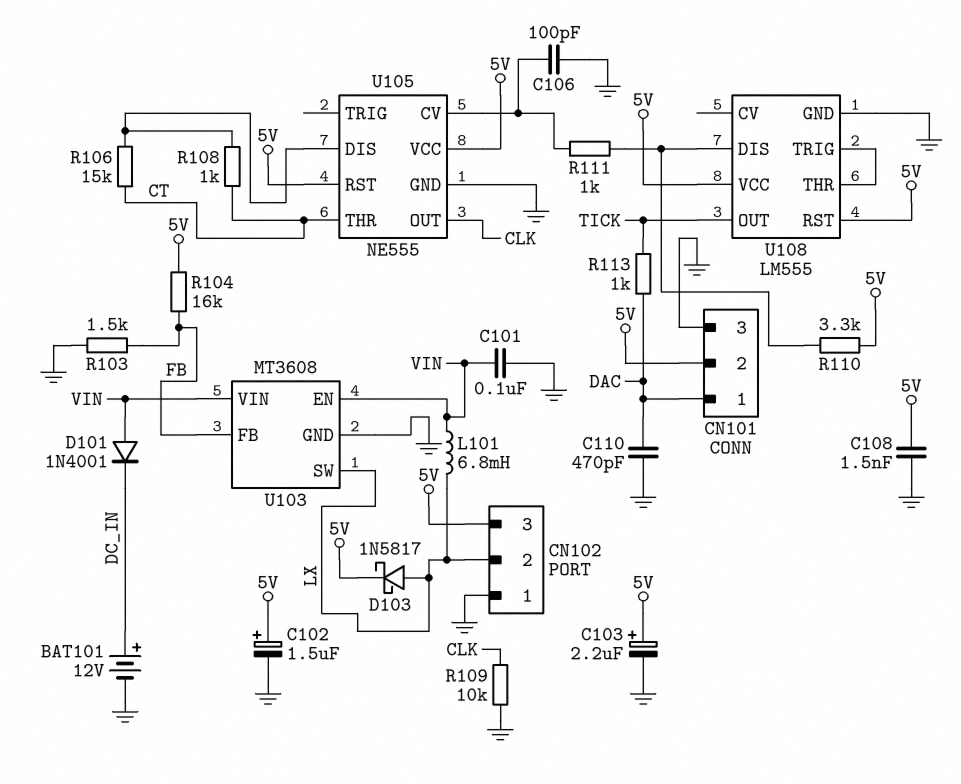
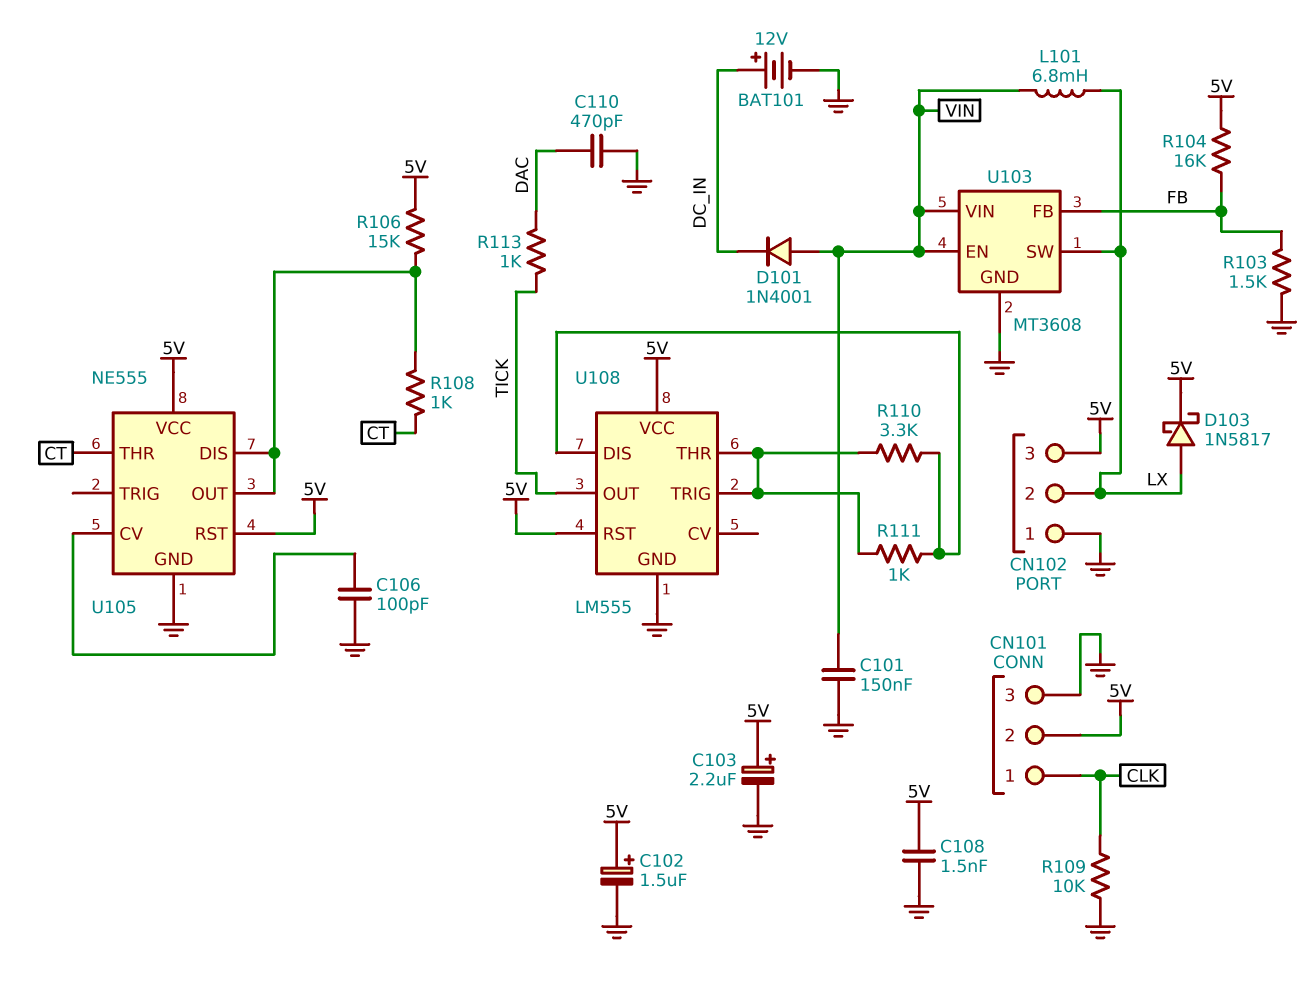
C101: 100nF (GND, VIN) -> 150nF (GND, VIN)
CN101 pin 1: DAC -> CLK
R106: 15k (CT, U105/DIS) -> 15k (5V, U105/DIS)
R110: 3.3k (5V, U108/DIS) -> 3.3k (U108/DIS, U108/THR)
R111: 1k (U105/CV, U108/DIS) -> 1k (U108/DIS, U108/THR)
U105 pin OUT: CLK -> U105/DIS

